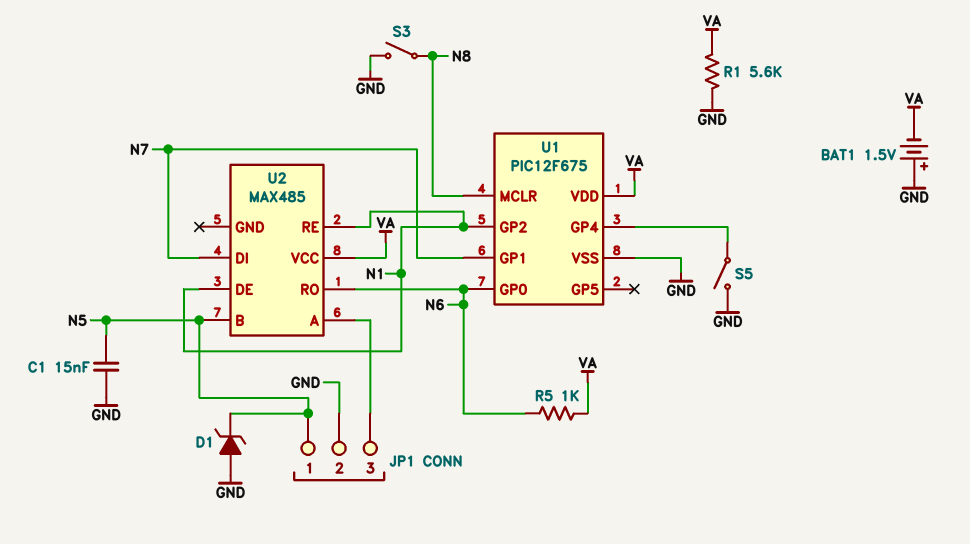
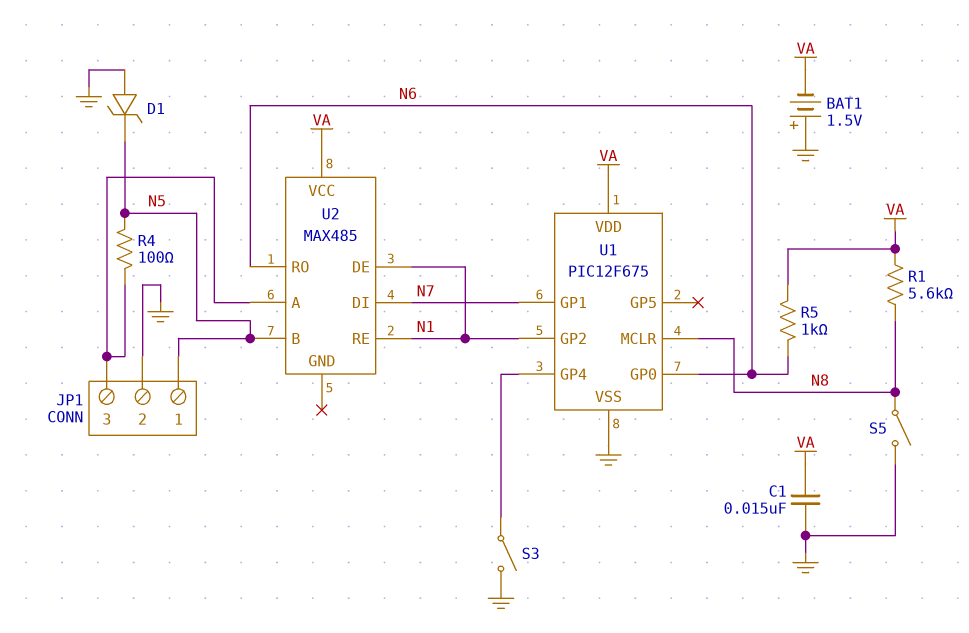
C1: 15nF (GND, N5) -> 15nF (GND, VA)
R1: 5.6k (GND, VA) -> 5.6k (N8, VA)
R4: none -> 100 (JP1/3, N5)
S3: switch (GND, N8) -> switch (GND, U1/GP4)
S5: switch (GND, U1/GP4) -> switch (GND, N8)

